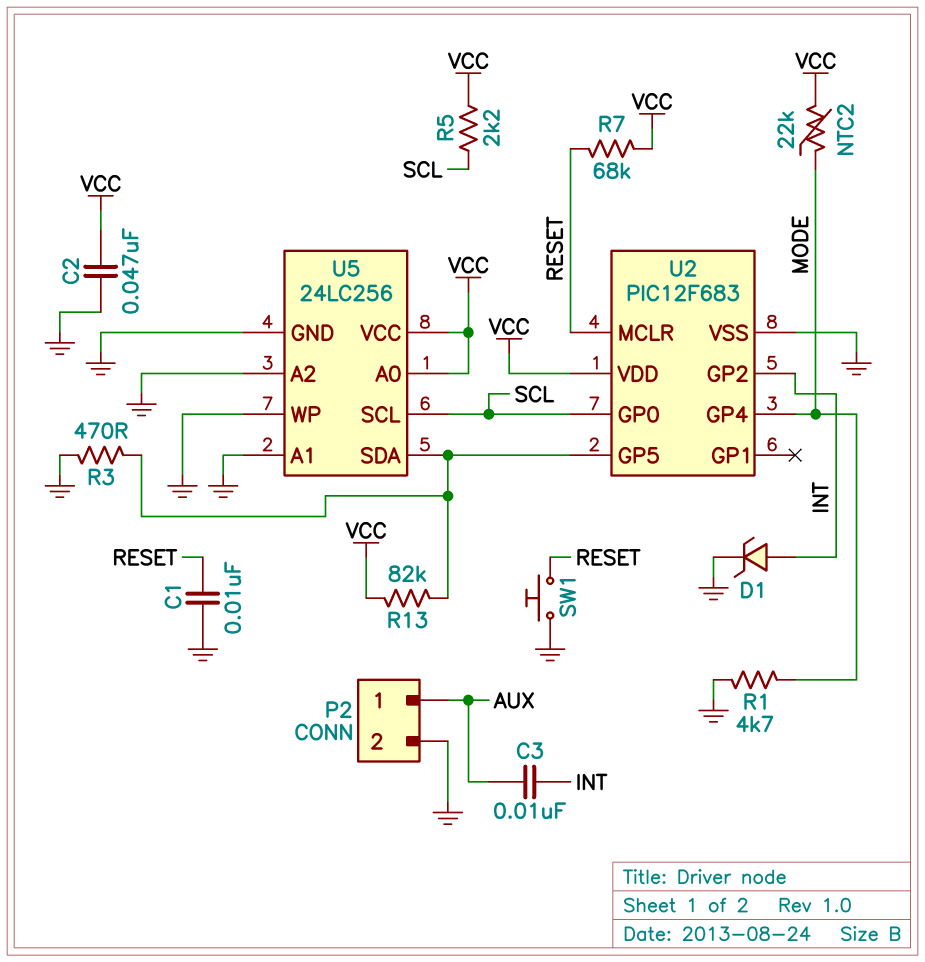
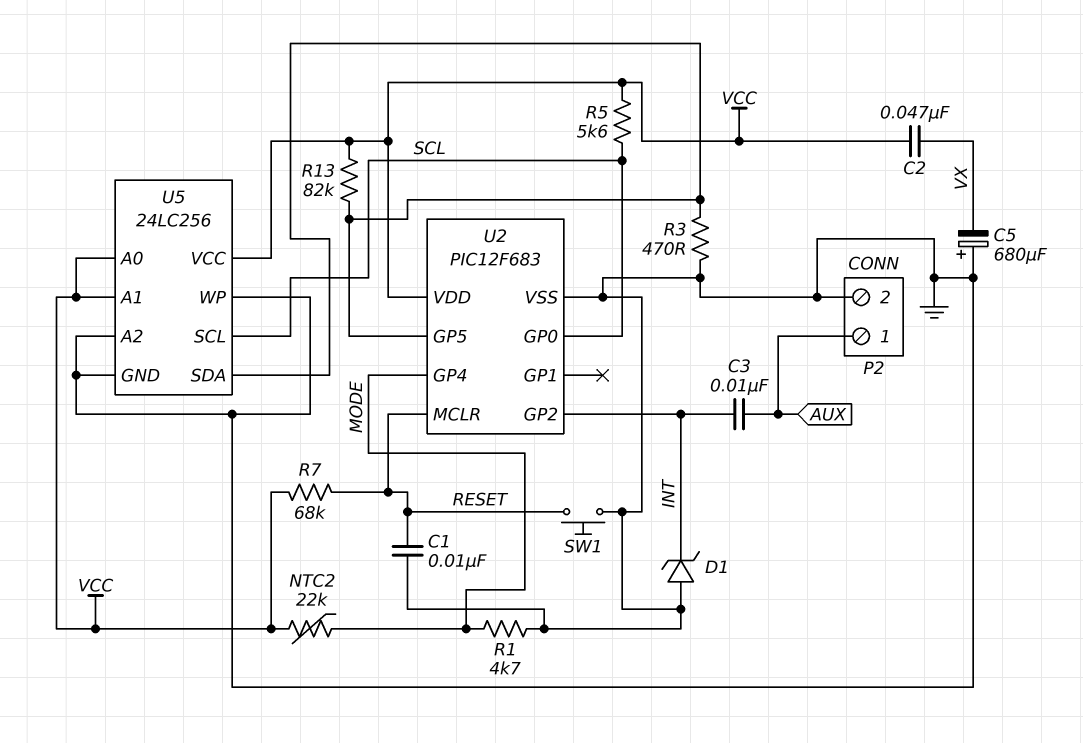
C2: 47nF (GND, VCC) -> 47nF (VCC, VX)
C5: none -> 680uF (plus GND, minus VX)
D1: zener (A INT, K GND) -> zener (A GND, K INT)
R5: 2.2k (SCL, VCC) -> 5.6k (SCL, VCC)
U5 pin A1: GND -> VCC

